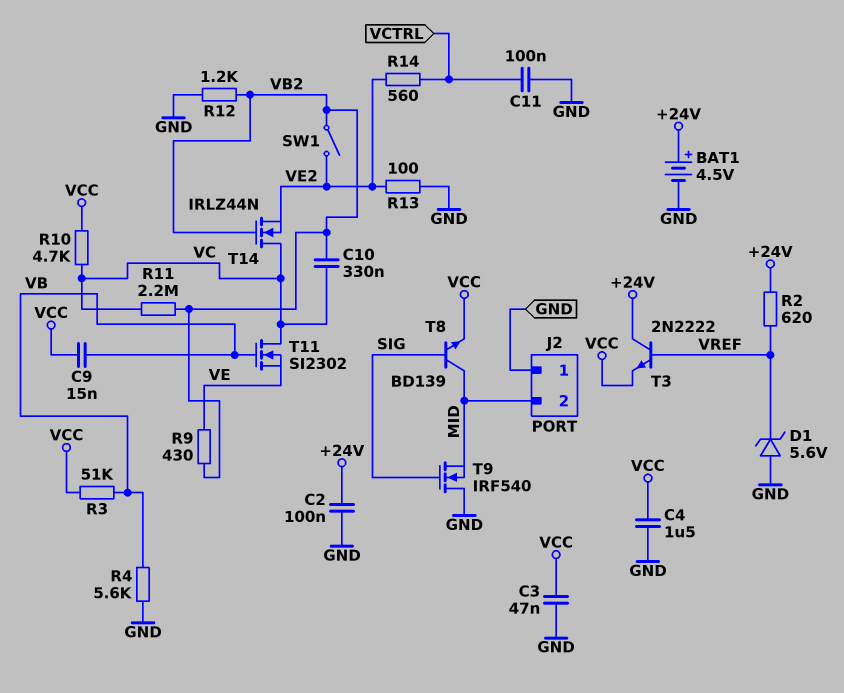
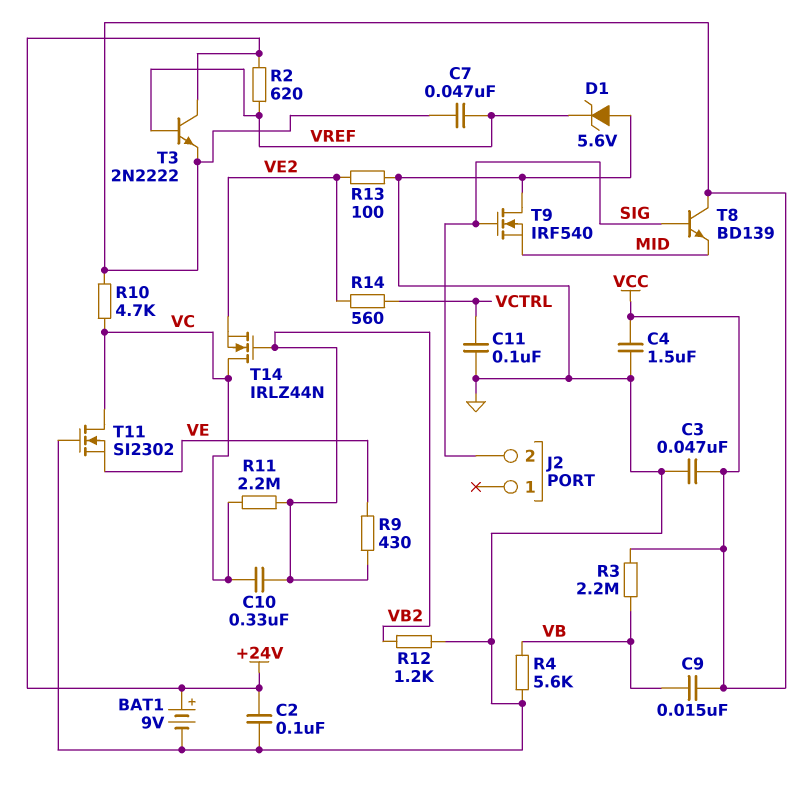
BAT1: 4.5V (plus +24V, minus GND) -> 9V (plus +24V, minus GND)
C7: none -> 47nF (VCC, VREF)
J2 pin 1: GND -> none
J2 pin 2: MID -> SIG
R3: 51k (VB, VCC) -> 2.2M (VB, VCC)
SW1: switch (VB2, VE2) -> none
T8: NPN BD139 (B SIG, C MID, E VCC) -> NPN BD139 (B SIG, C VCC, E MID)
T11: NMOS SI2302 (G VB, D VC, S VE) -> NMOS SI2302 (G GND, D VC, S VE)

